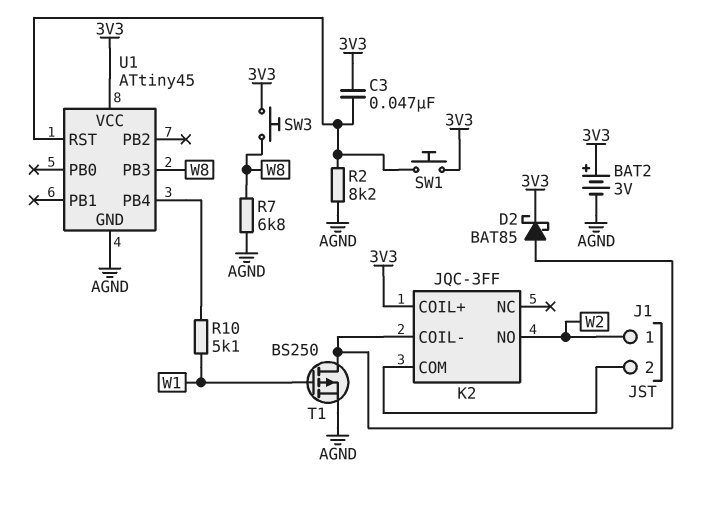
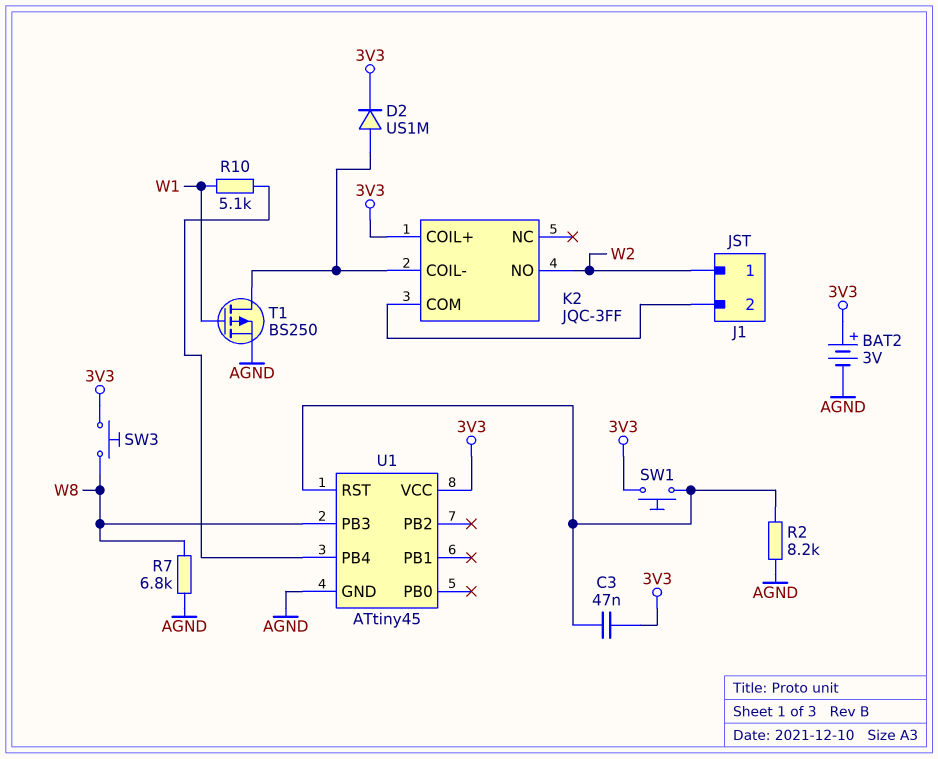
D2: schottky BAT85 (A K2/COIL-, K 3V3) -> diode US1M (A K2/COIL-, K 3V3)

